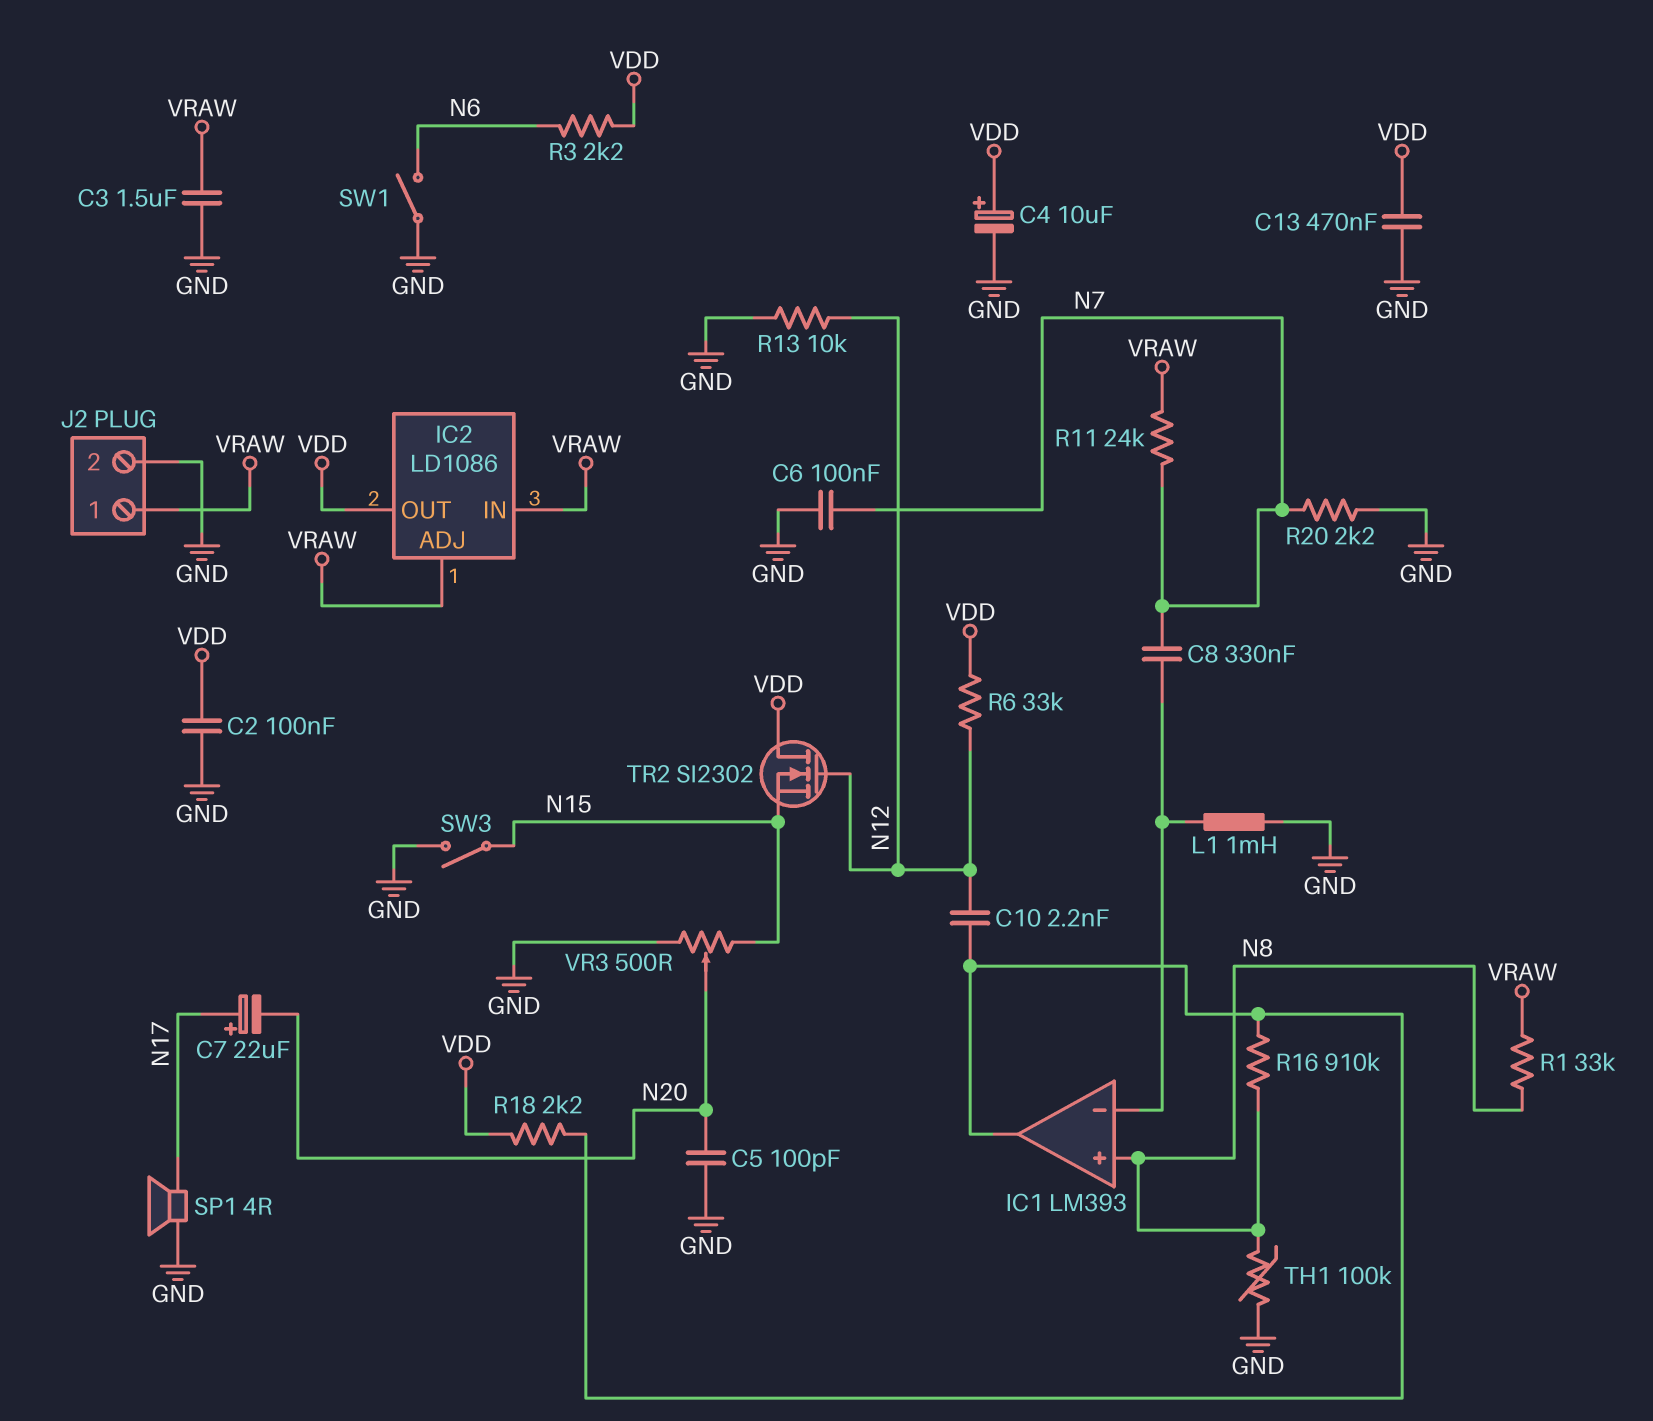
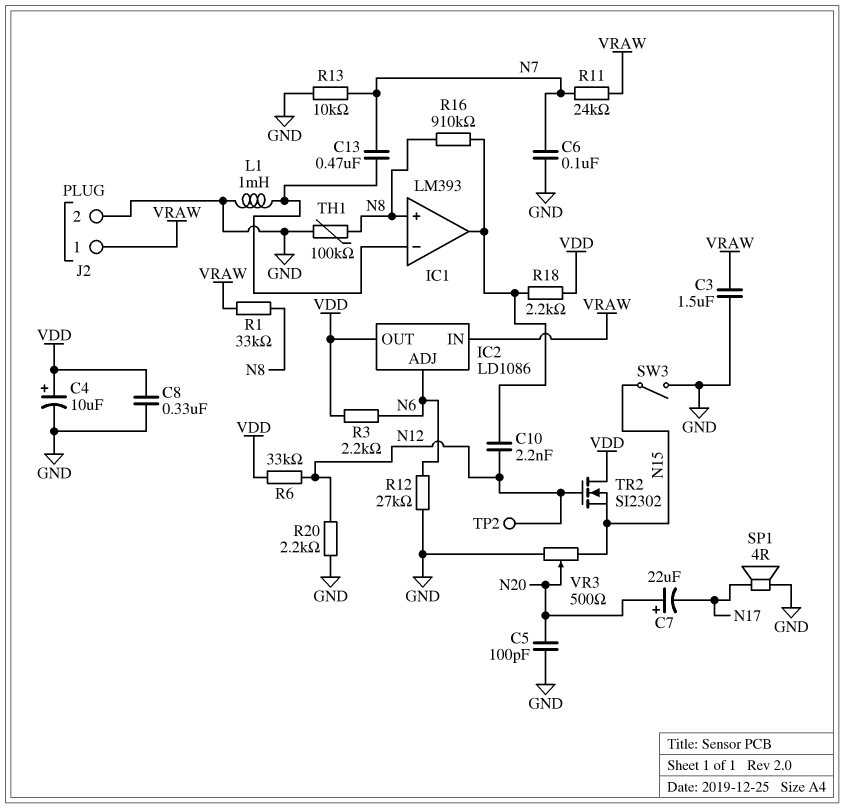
C2: 100nF (GND, VDD) -> none
C7: 22uF (plus N17, minus N20) -> 22uF (plus N20, minus N17)
C8: 330nF (IC1/in-, N7) -> 330nF (GND, VDD)
C13: 470nF (GND, VDD) -> 470nF (IC1/in-, N7)
IC2 pin ADJ: VRAW -> N6
R12: none -> 27k (GND, N6)
R13: 10k (GND, N12) -> 10k (GND, N7)
R20: 2.2k (GND, N7) -> 2.2k (GND, N12)
SW1: switch (GND, N6) -> none
TP2: none -> test point (N12)

